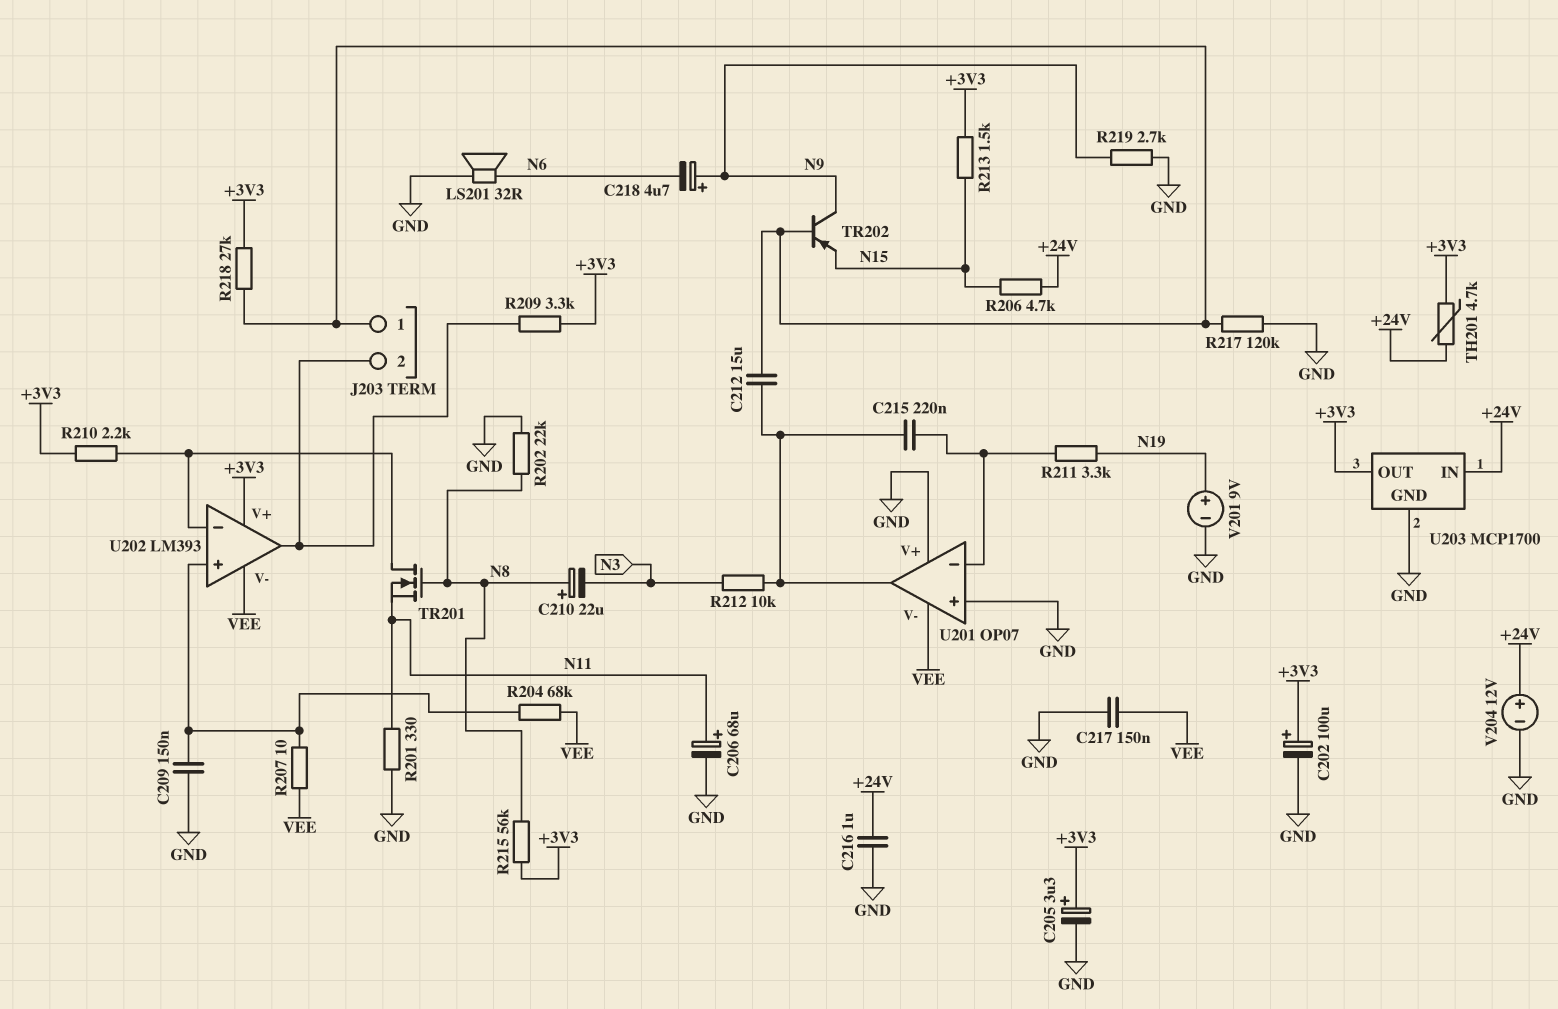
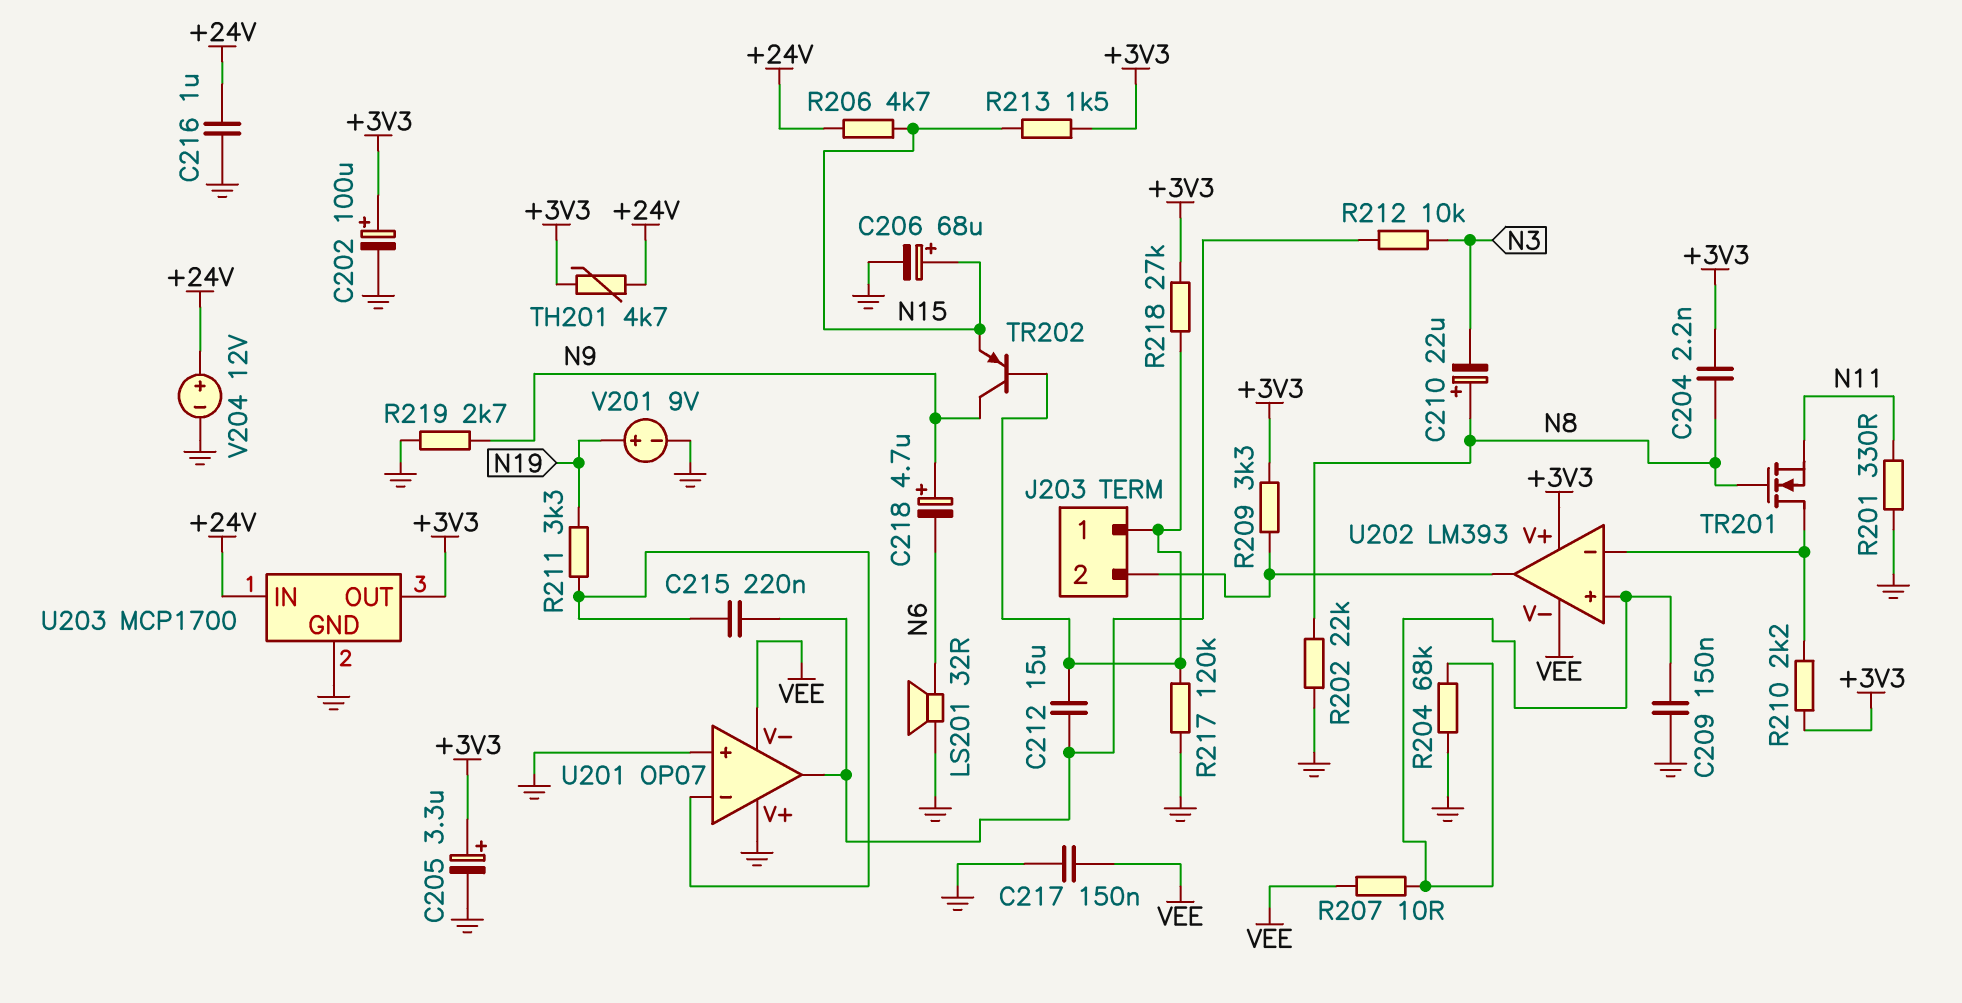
C204: none -> 2.2nF (+3V3, N8)
C206: 68uF (plus N11, minus GND) -> 68uF (plus N15, minus GND)
R204: 68k (U202/in+, VEE) -> 68k (GND, U202/in+)
R215: 56k (+3V3, N8) -> none

